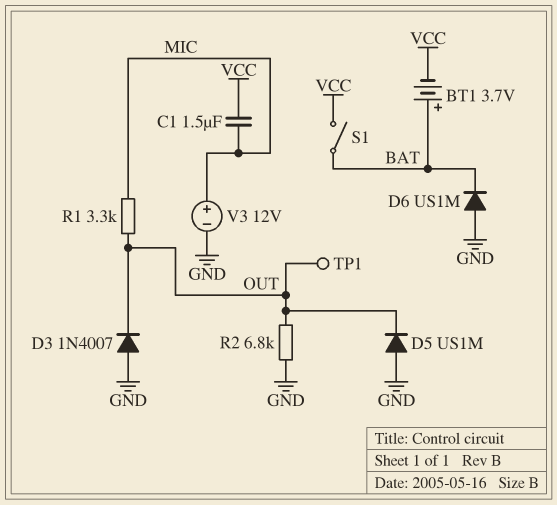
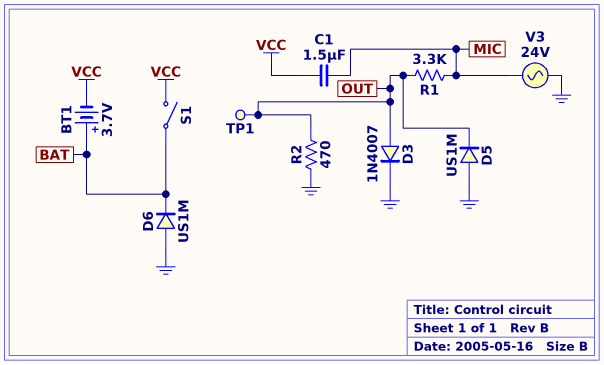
D3: diode 1N4007 (A GND, K OUT) -> diode 1N4007 (A OUT, K GND)
R2: 6.8k (GND, OUT) -> 470 (GND, OUT)
V3: 12V (plus MIC, minus GND) -> AC 24V (GND, MIC)

